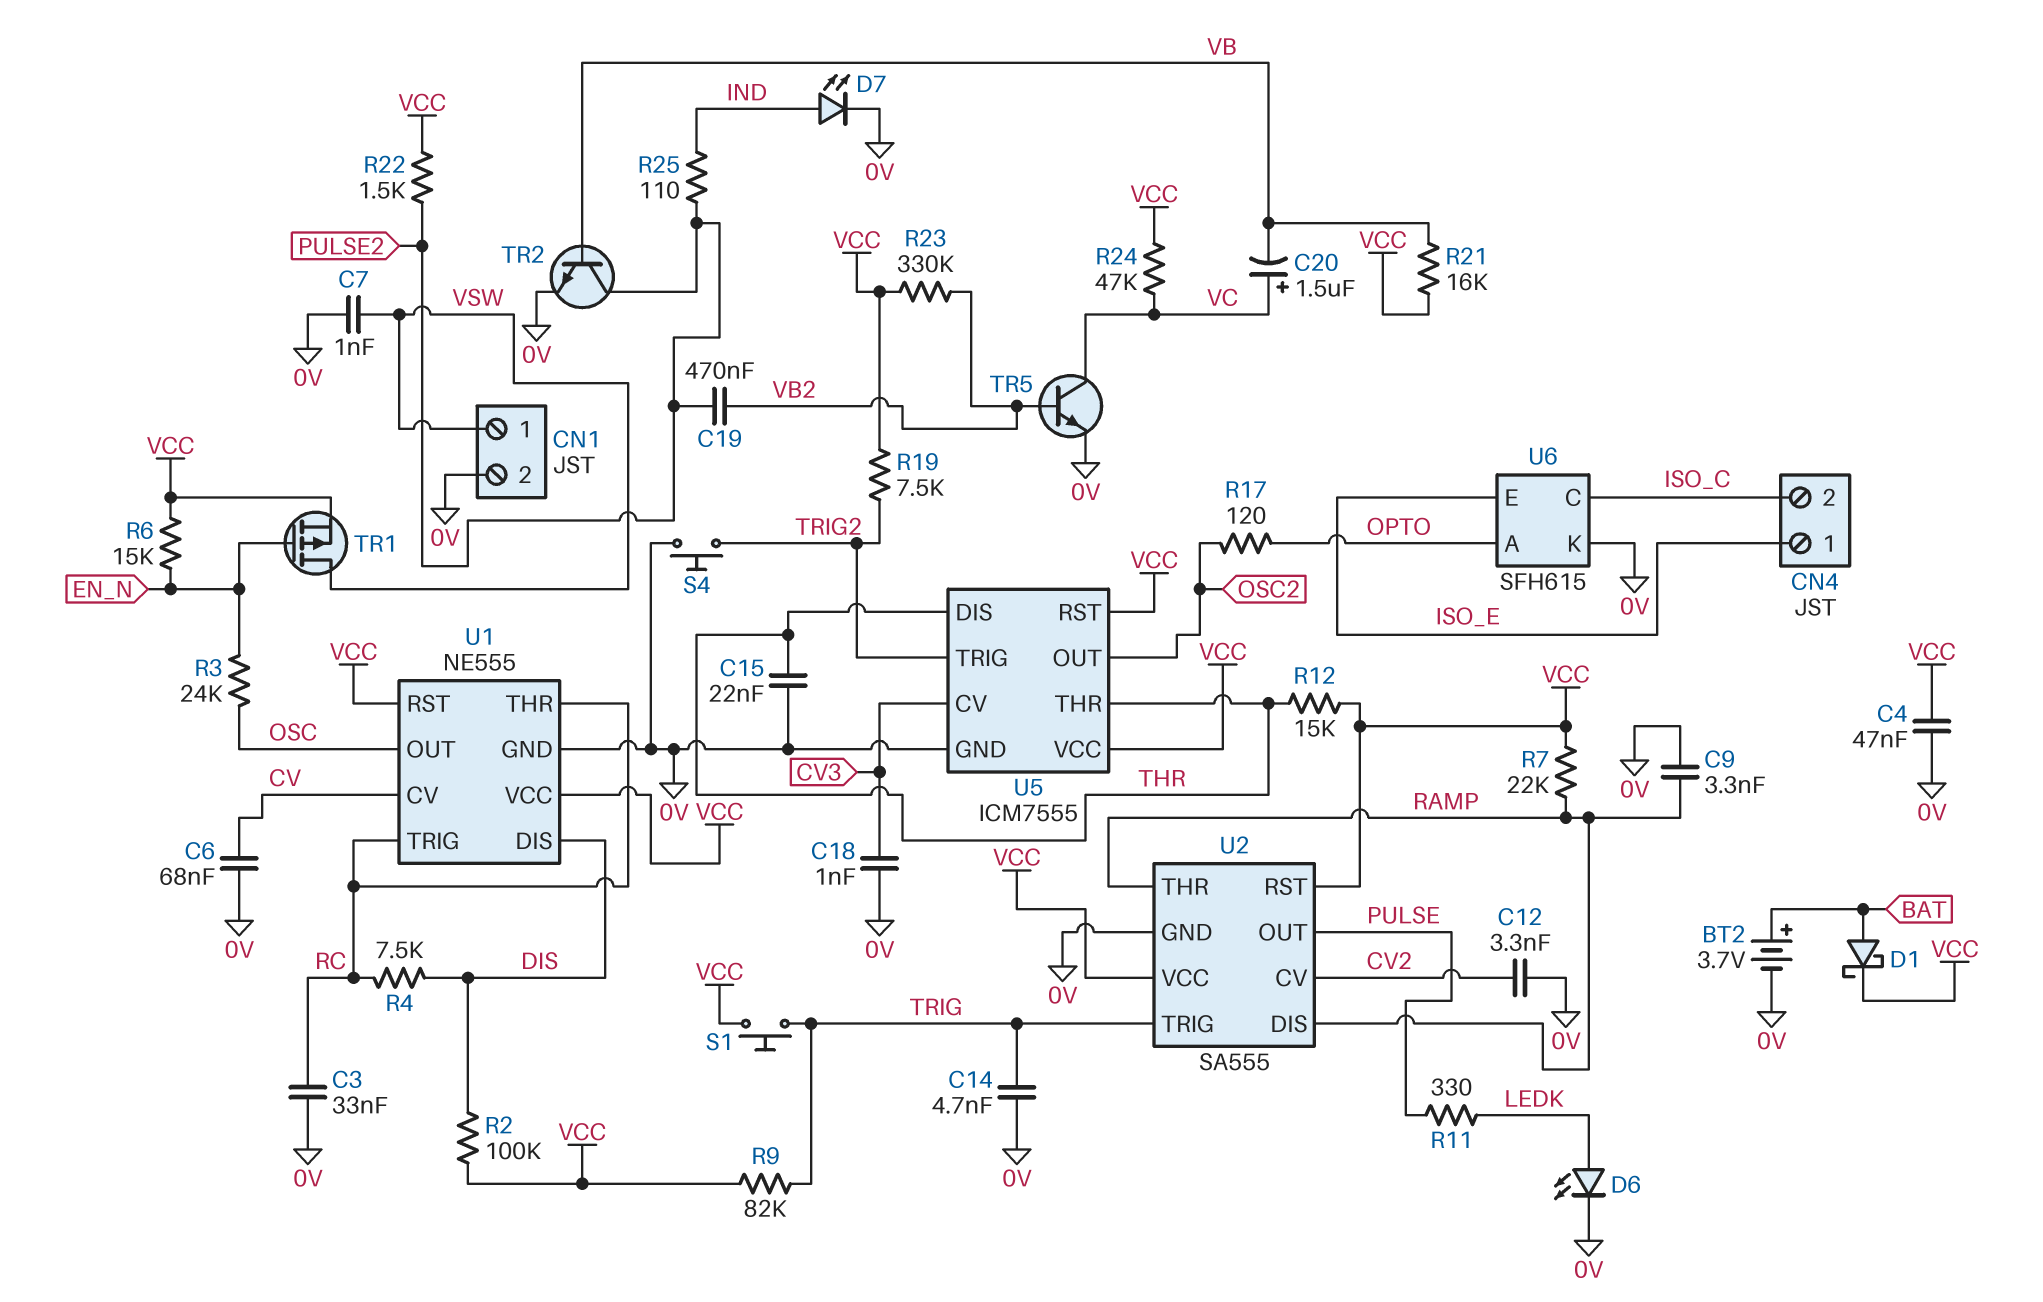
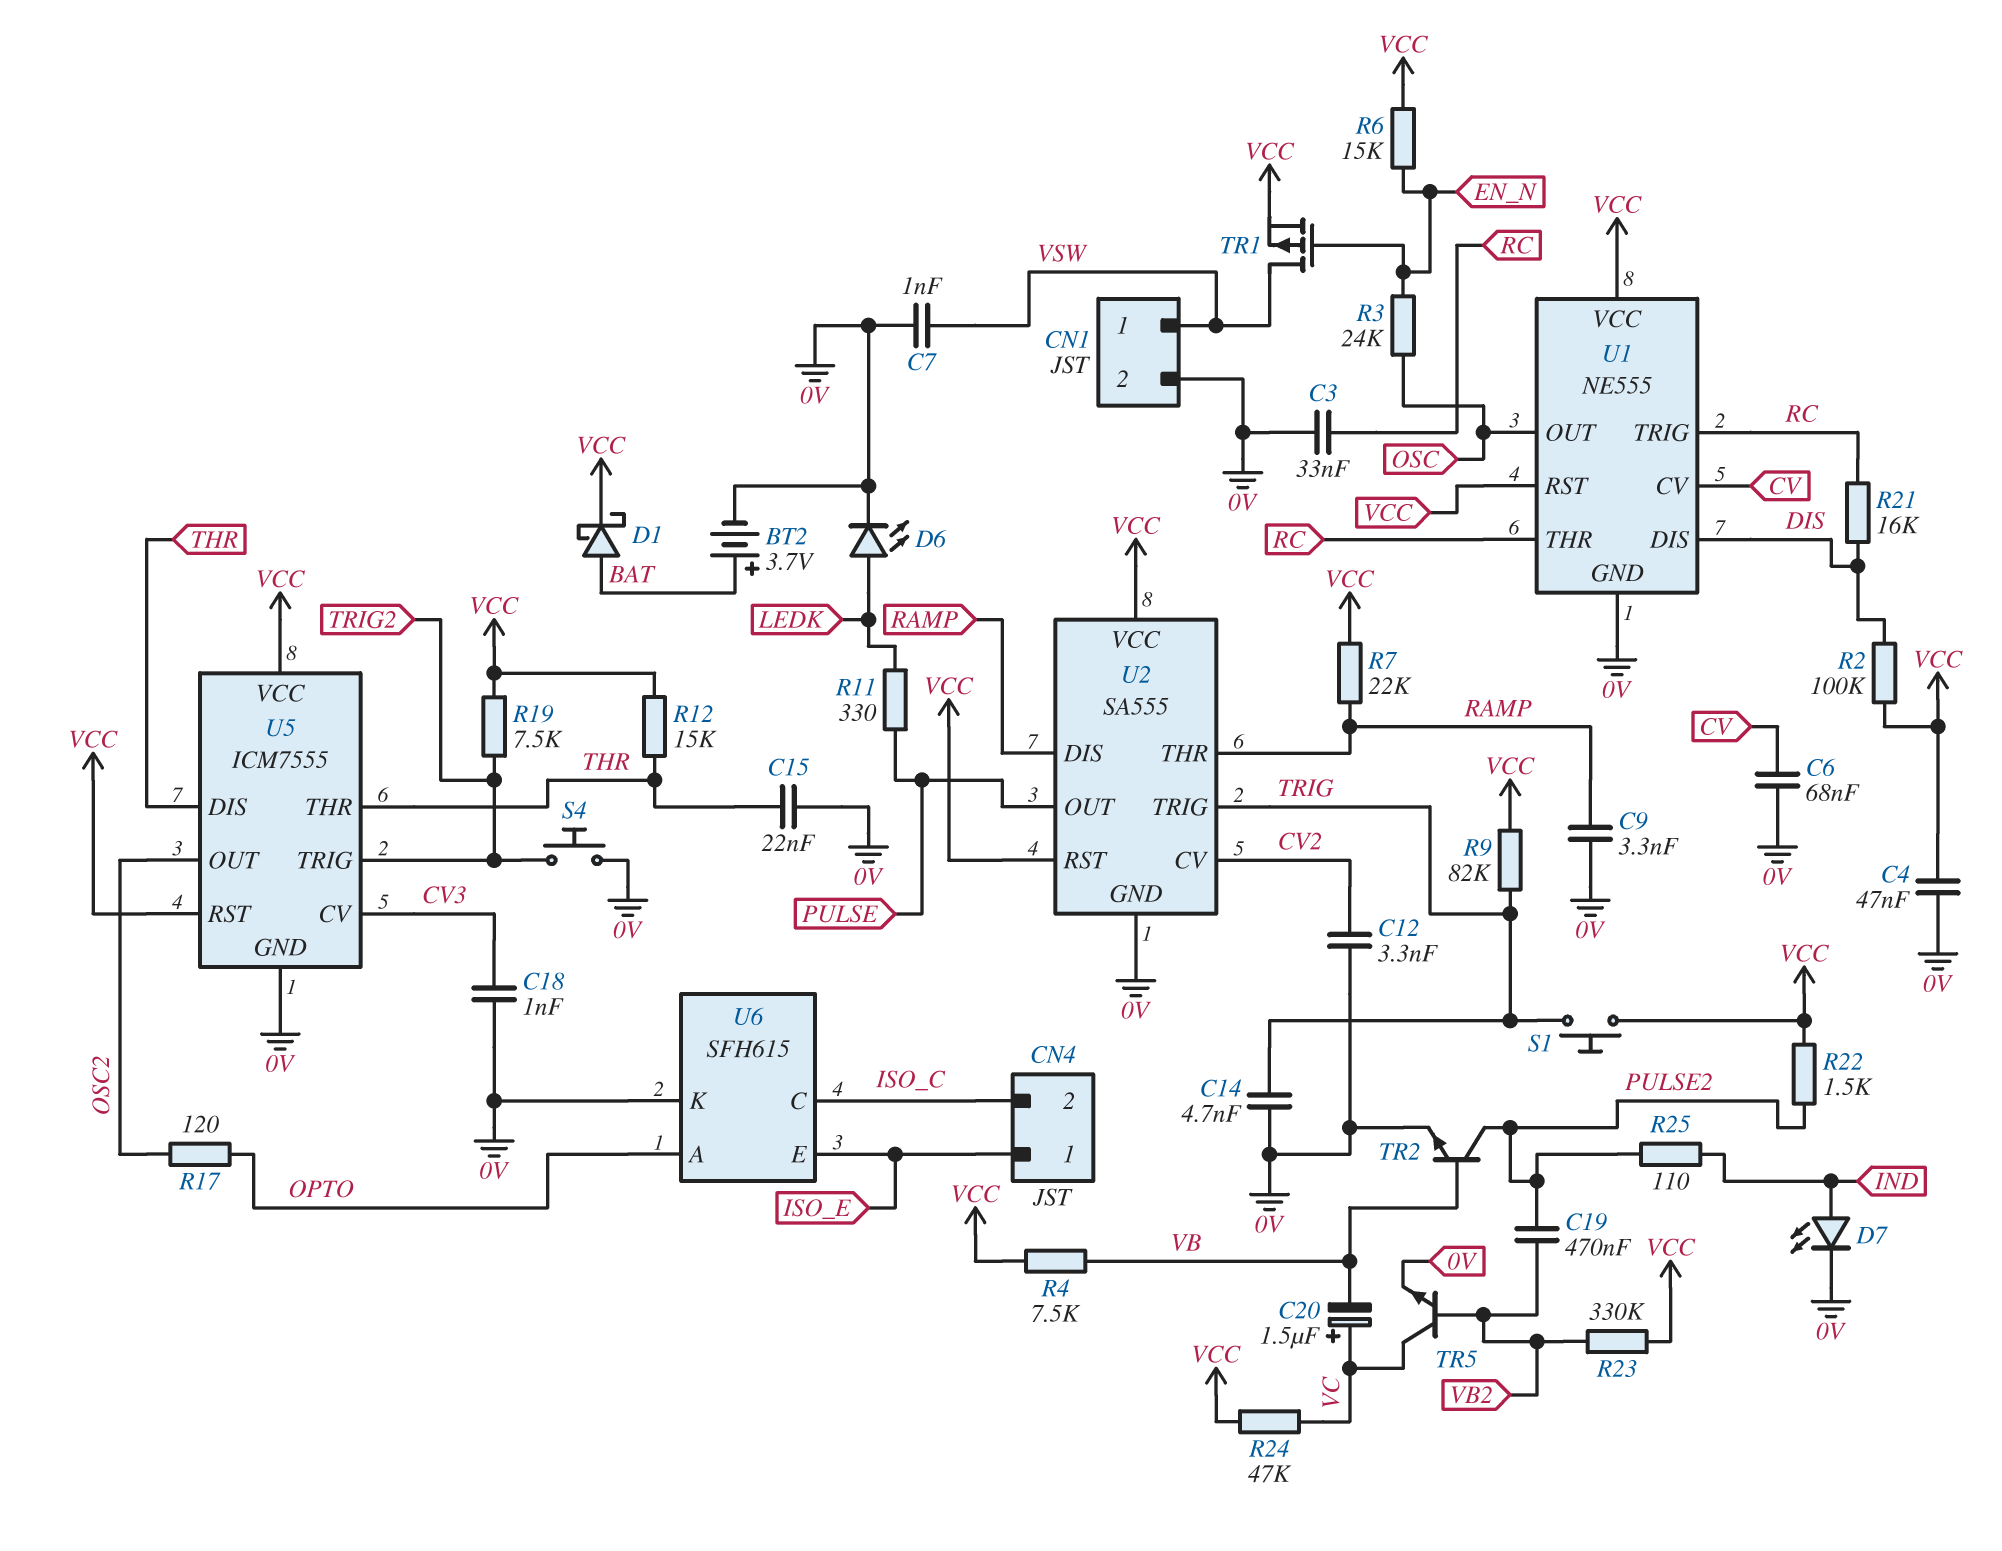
R4: 7.5k (DIS, RC) -> 7.5k (VB, VCC)
R21: 16k (VB, VCC) -> 16k (DIS, RC)

